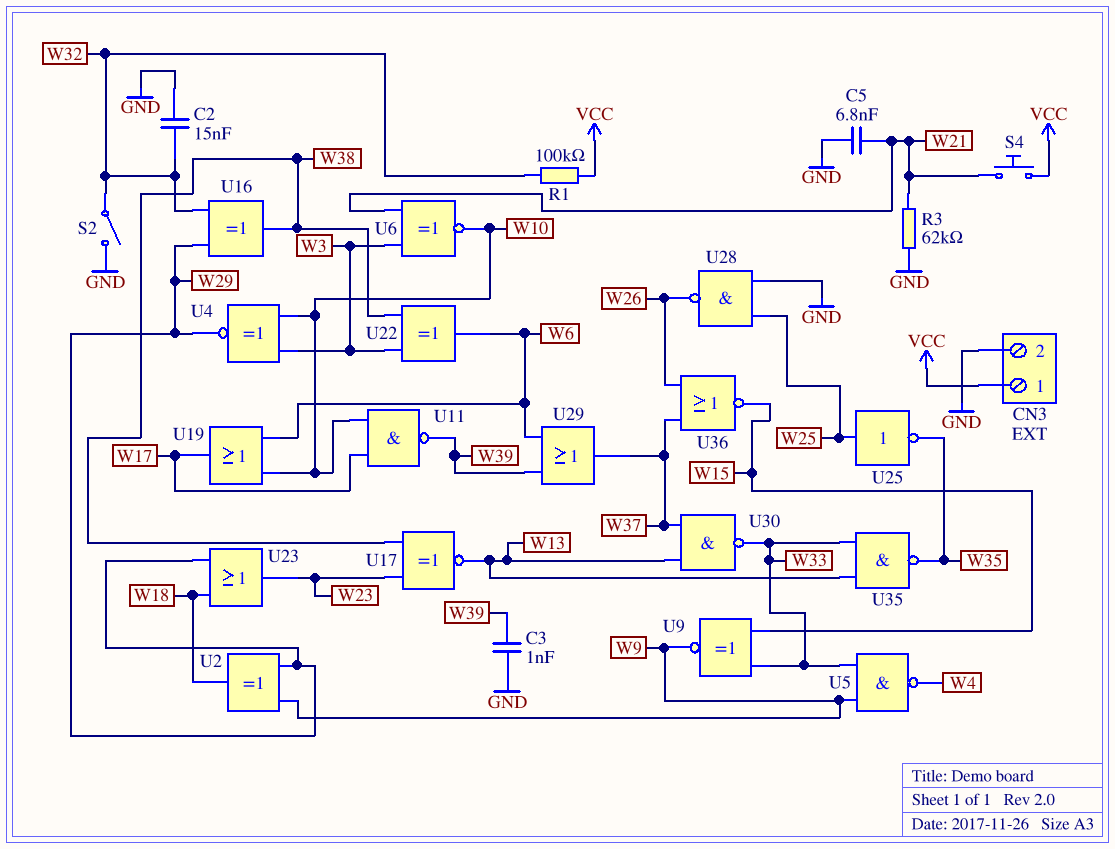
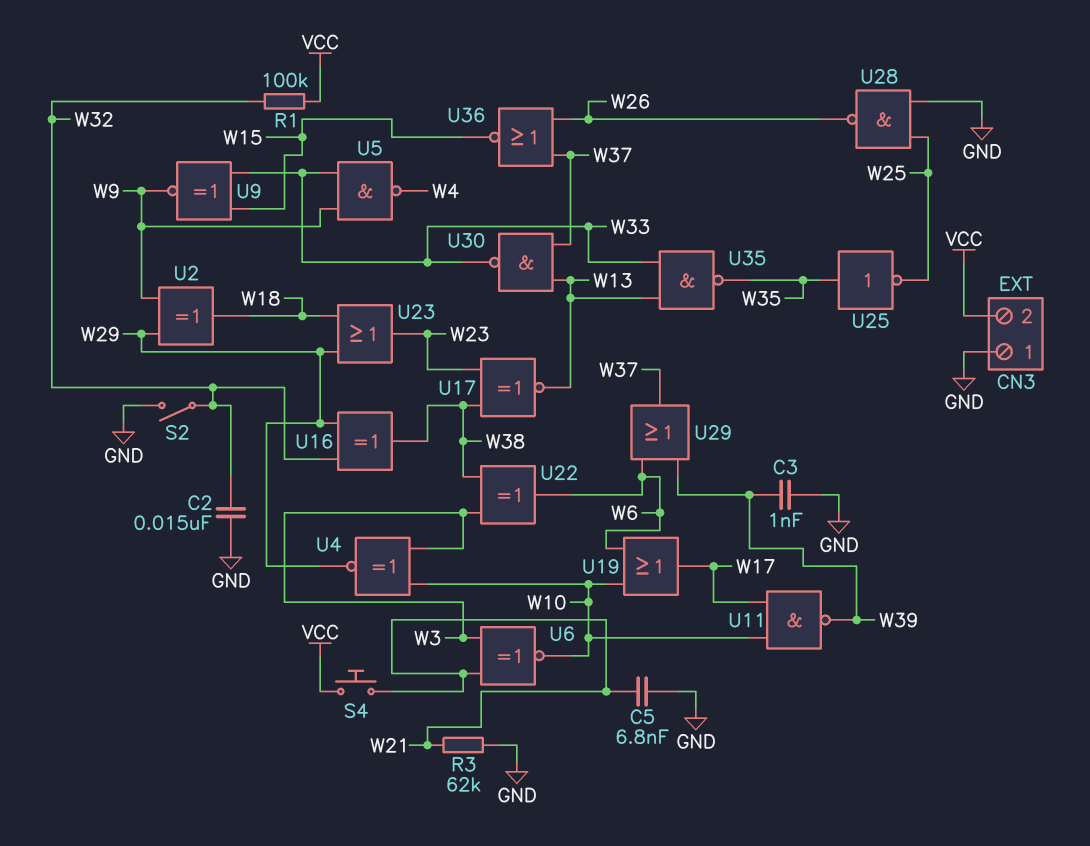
CN3 pin 1: VCC -> GND
CN3 pin 2: GND -> VCC
U25: NOT (in W25, out W35) -> NOT (in W35, out W25)

